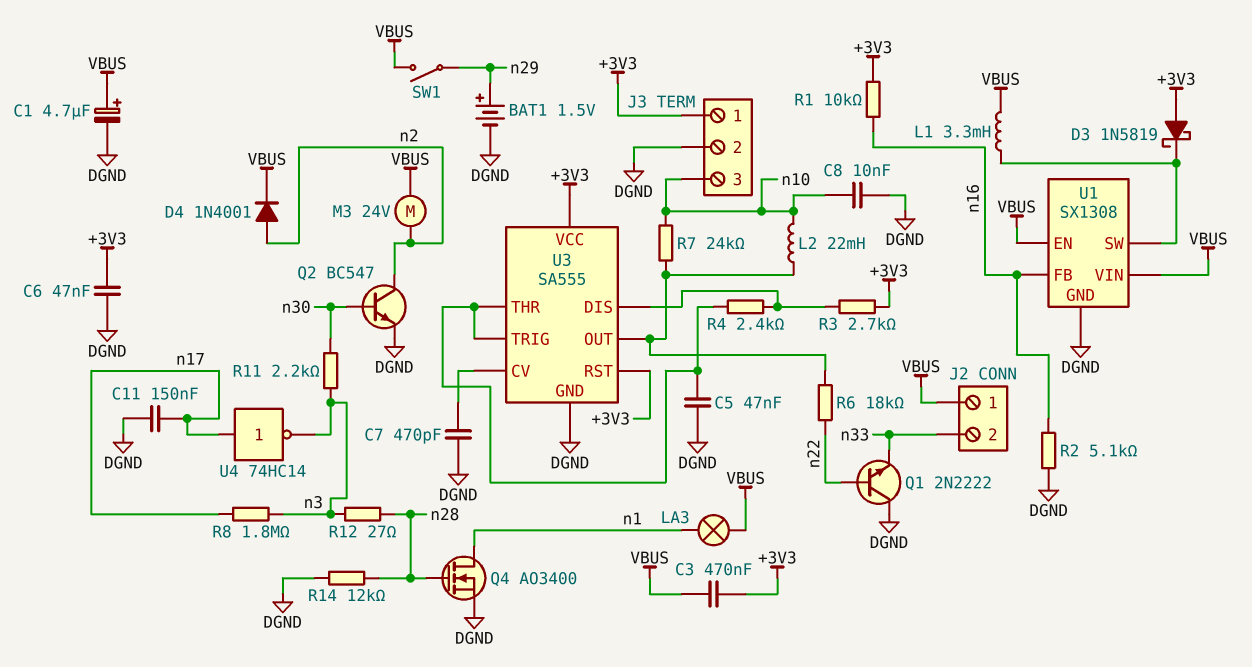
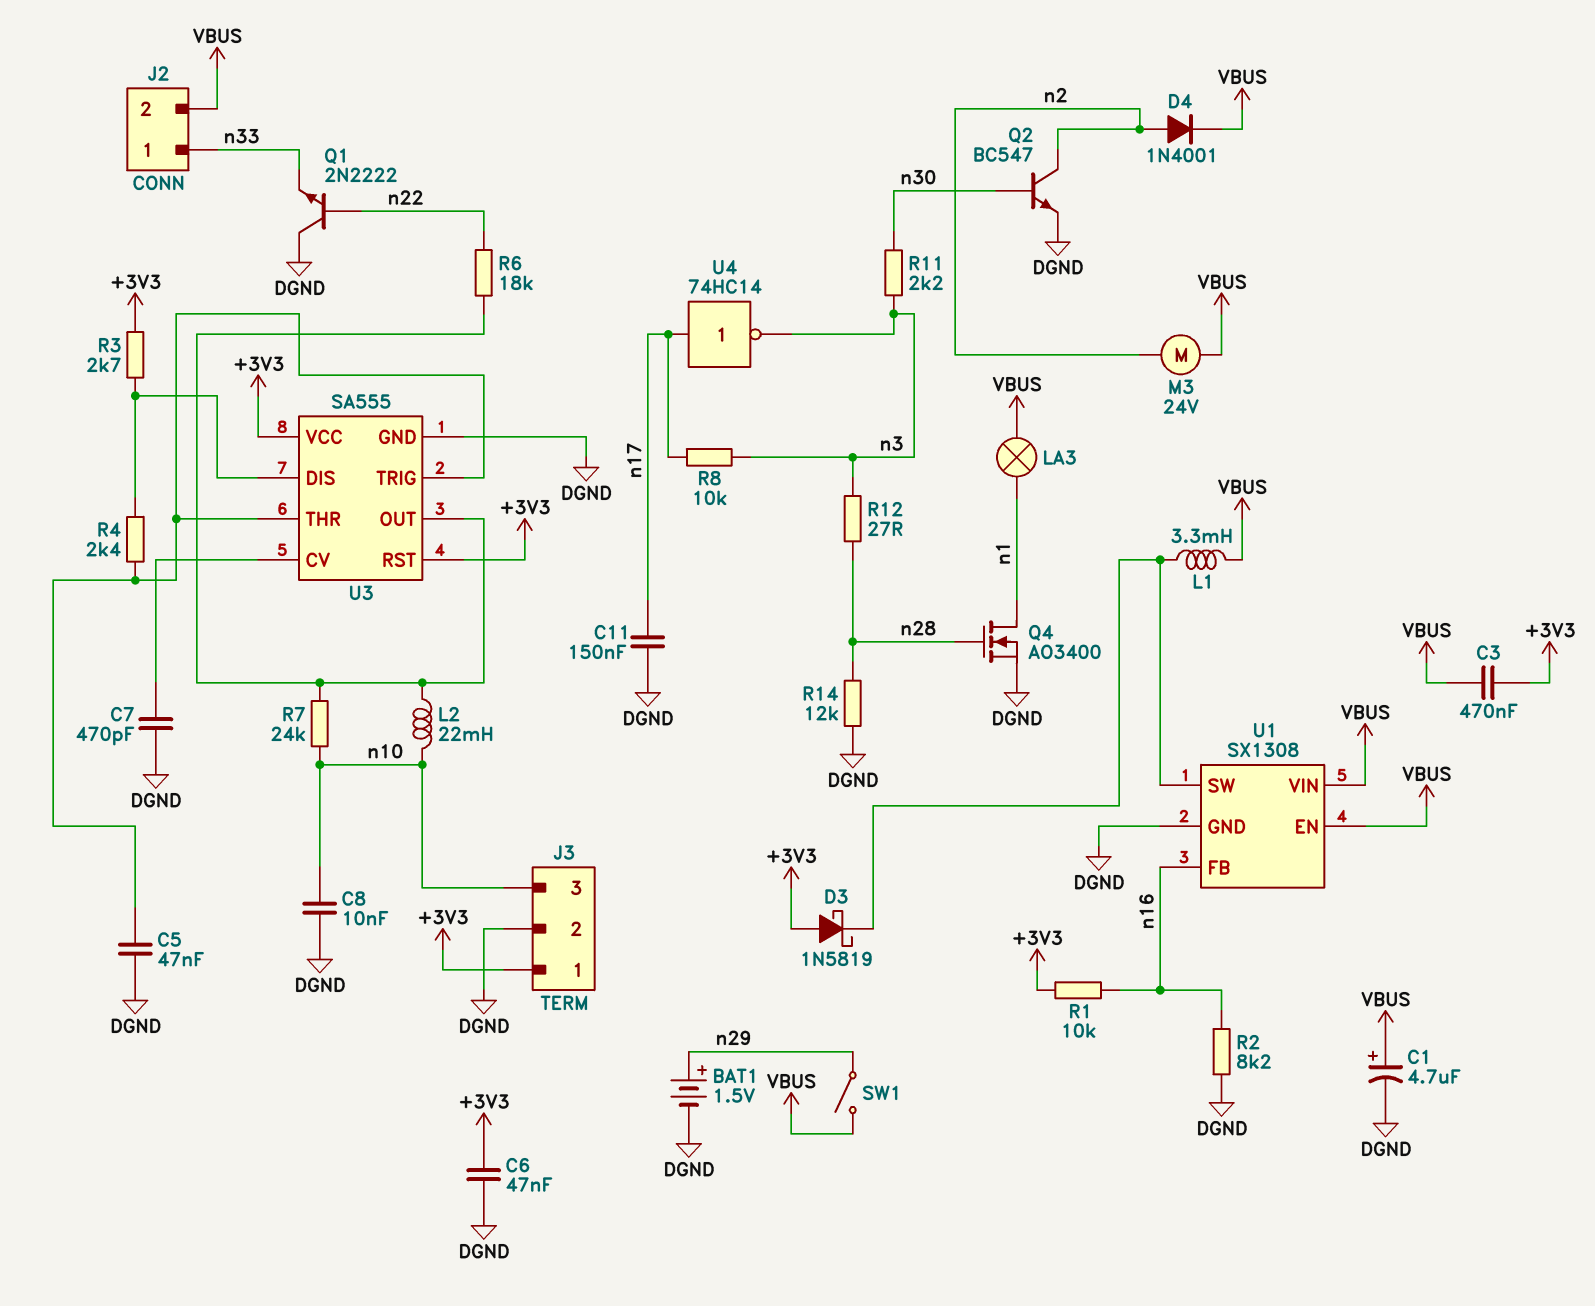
J2 pin 1: VBUS -> n33
J2 pin 2: n33 -> VBUS
R2: 5.1k (DGND, n16) -> 8.2k (DGND, n16)
R8: 1.8M (n3, n17) -> 10k (n3, n17)

